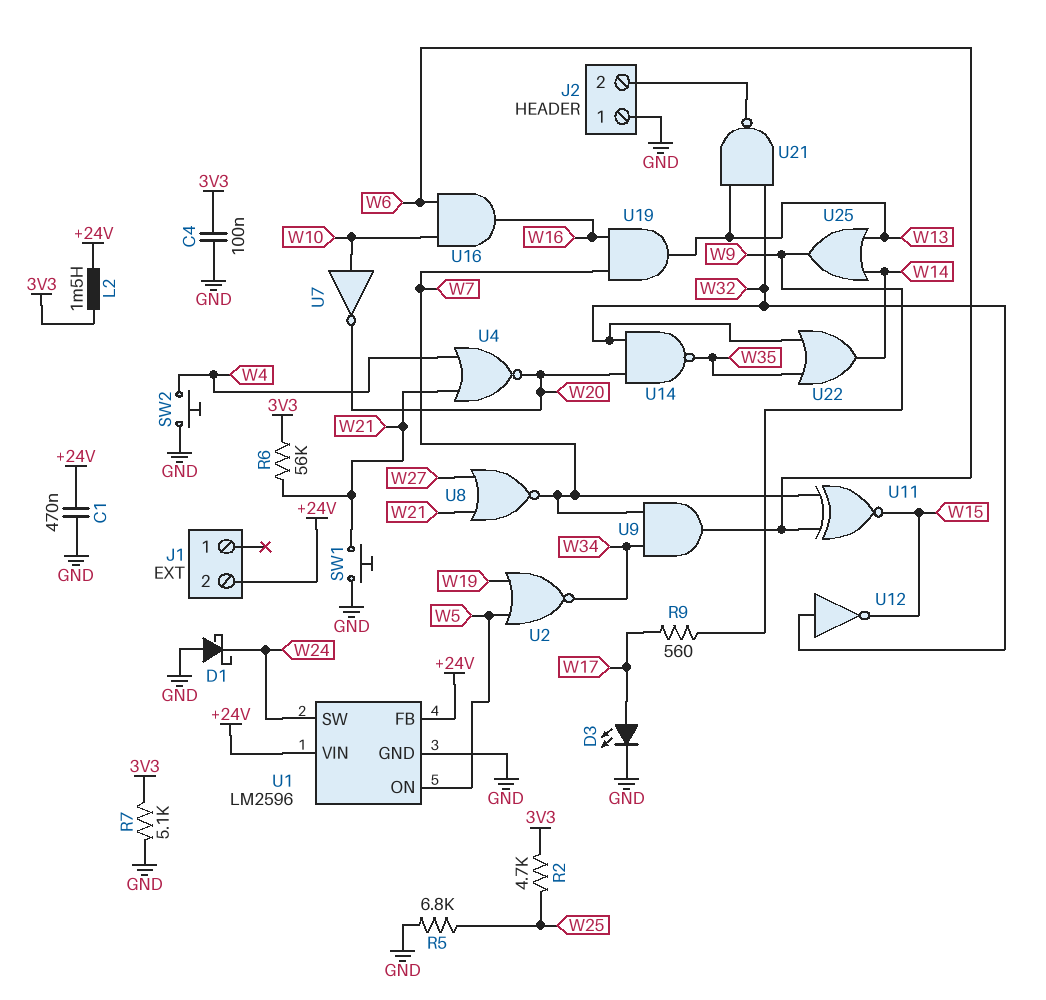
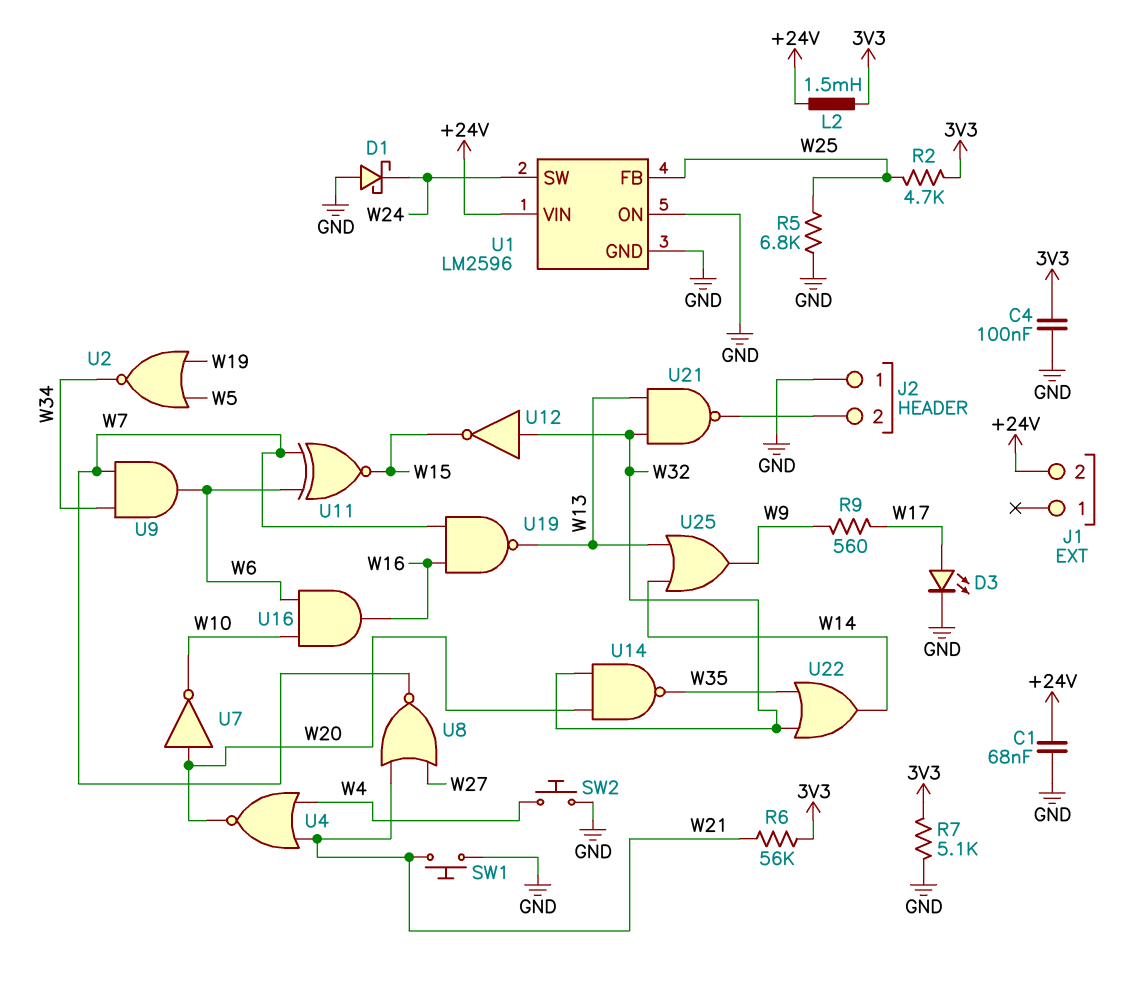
C1: 470nF (+24V, GND) -> 68nF (+24V, GND)
U1 pin FB: +24V -> W25
U1 pin ON: W5 -> GND
U7: NOT (in W10, out W20) -> NOT (in W20, out W10)
U19: AND (in W7, in W16, out W13) -> NAND (in W7, in W16, out W13)

